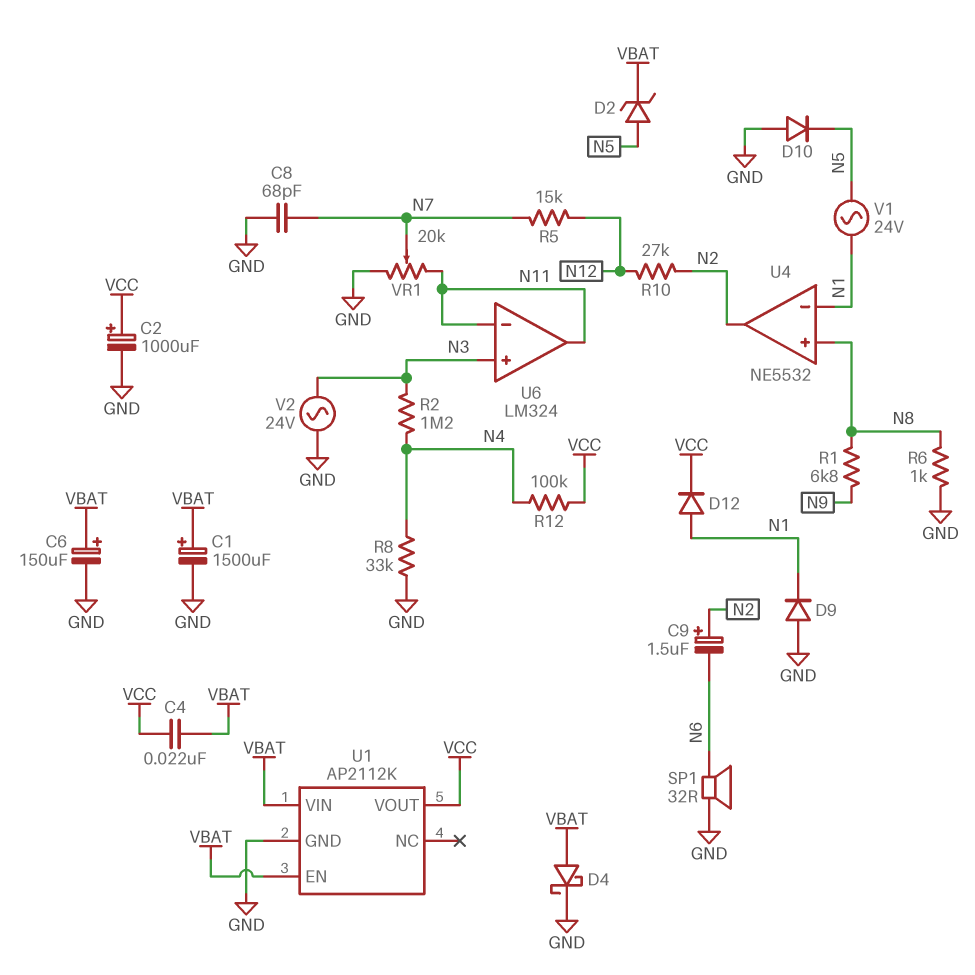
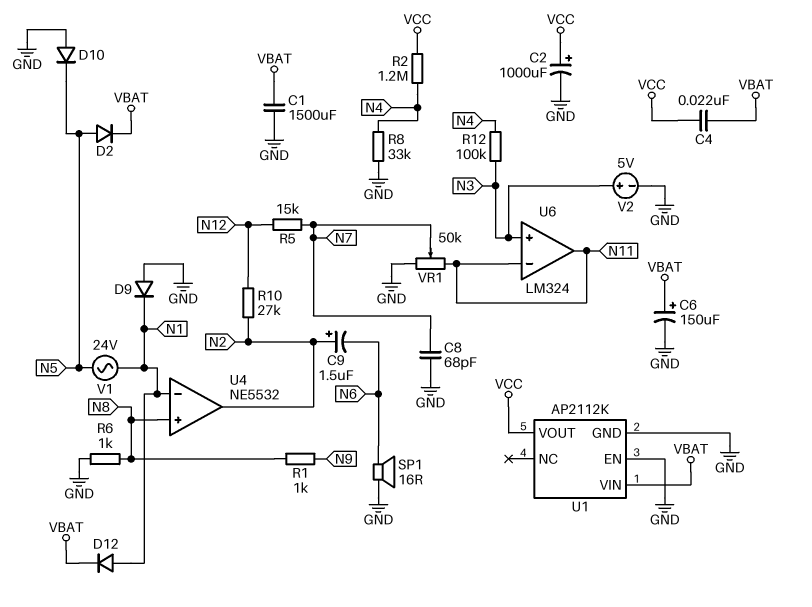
C1: 1500uF (plus VBAT, minus GND) -> 1500uF (GND, VBAT)
D2: zener (A N5, K VBAT) -> diode (A N5, K VBAT)
D4: schottky (A VBAT, K GND) -> none
D12: diode (A N1, K VCC) -> diode (A N1, K VBAT)
R1: 6.8k (N8, N9) -> 1k (N8, N9)
R2: 1.2M (N3, N4) -> 1.2M (N4, VCC)
R12: 100k (N4, VCC) -> 100k (N3, N4)
SP1: speaker 32R (GND, N6) -> speaker 16R (GND, N6)
U1 pin EN: VBAT -> GND
V2: AC 24V (GND, N3) -> 5V (plus N3, minus GND)
VR1: 20k (GND, N11, wiper N7) -> 50k (GND, N11, wiper N7)

